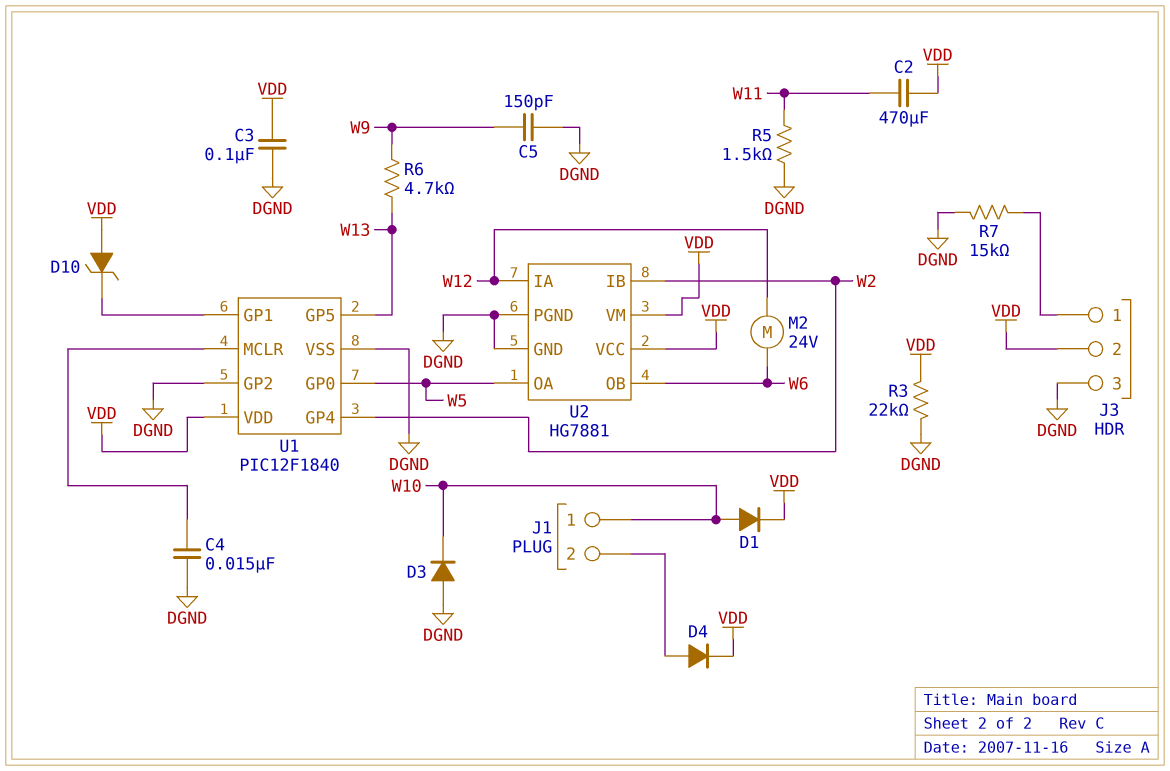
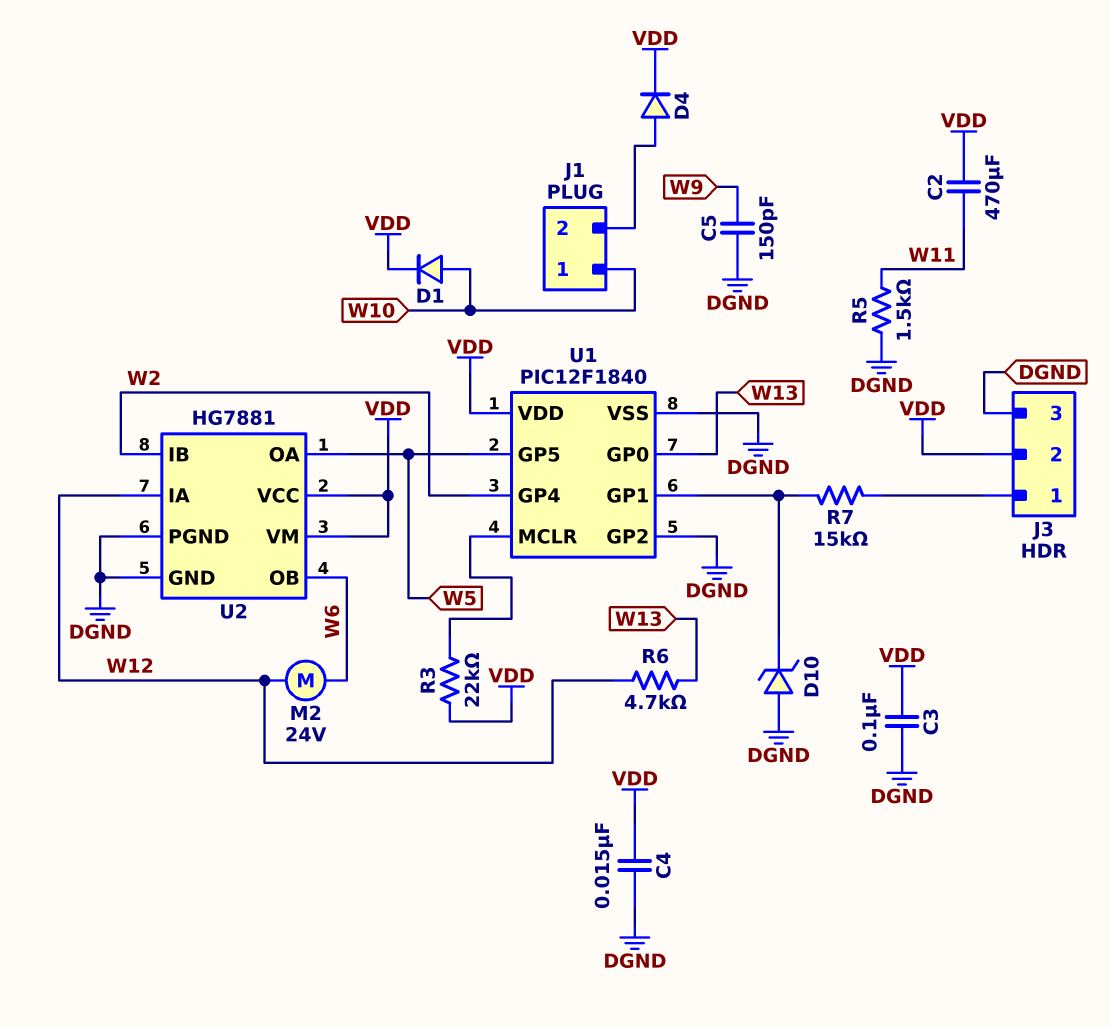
C4: 15nF (DGND, U1/MCLR) -> 15nF (DGND, VDD)
D3: diode (A DGND, K W10) -> none
D10: zener (A VDD, K U1/GP1) -> zener (A DGND, K U1/GP1)
R3: 22k (DGND, VDD) -> 22k (U1/MCLR, VDD)
R6: 4.7k (W9, W13) -> 4.7k (W12, W13)
R7: 15k (DGND, J3/1) -> 15k (J3/1, U1/GP1)
U1 pin GP0: W5 -> W13
U1 pin GP5: W13 -> W5

